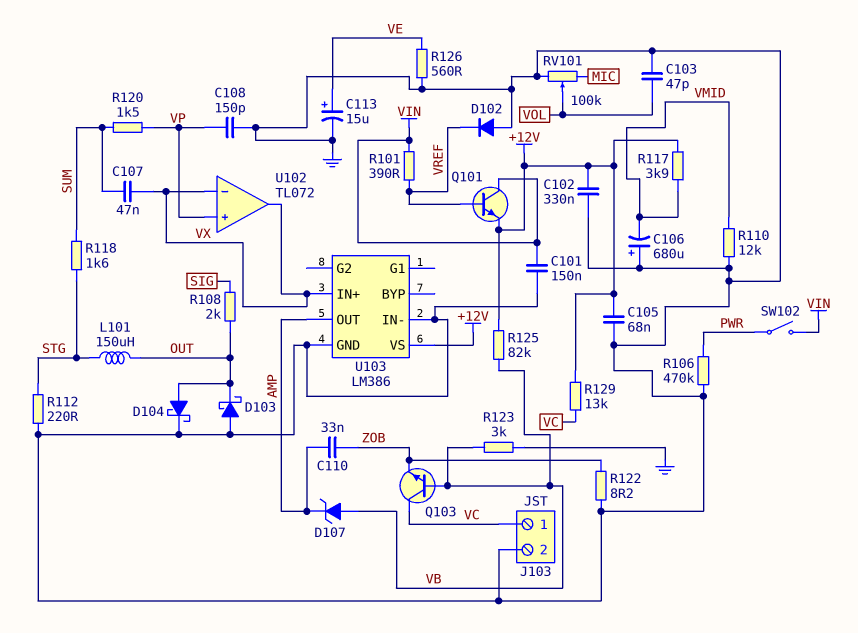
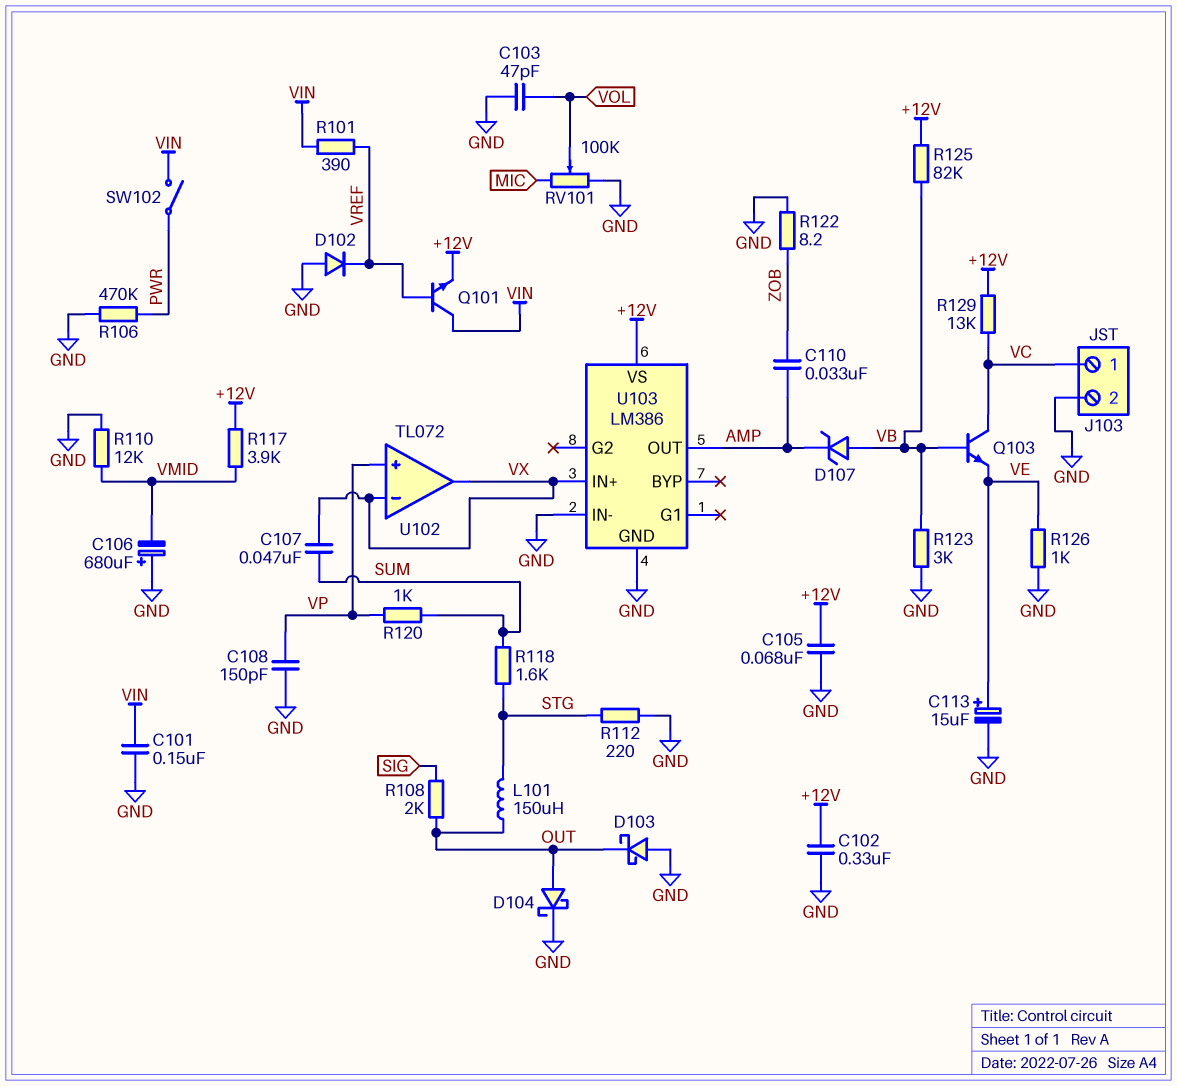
Q103: NPN (B VB, C VC, E ZOB) -> NPN (B VB, C VC, E VE)
R120: 1.5k (SUM, VP) -> 1k (SUM, VP)
R126: 560 (GND, VE) -> 1k (GND, VE)

